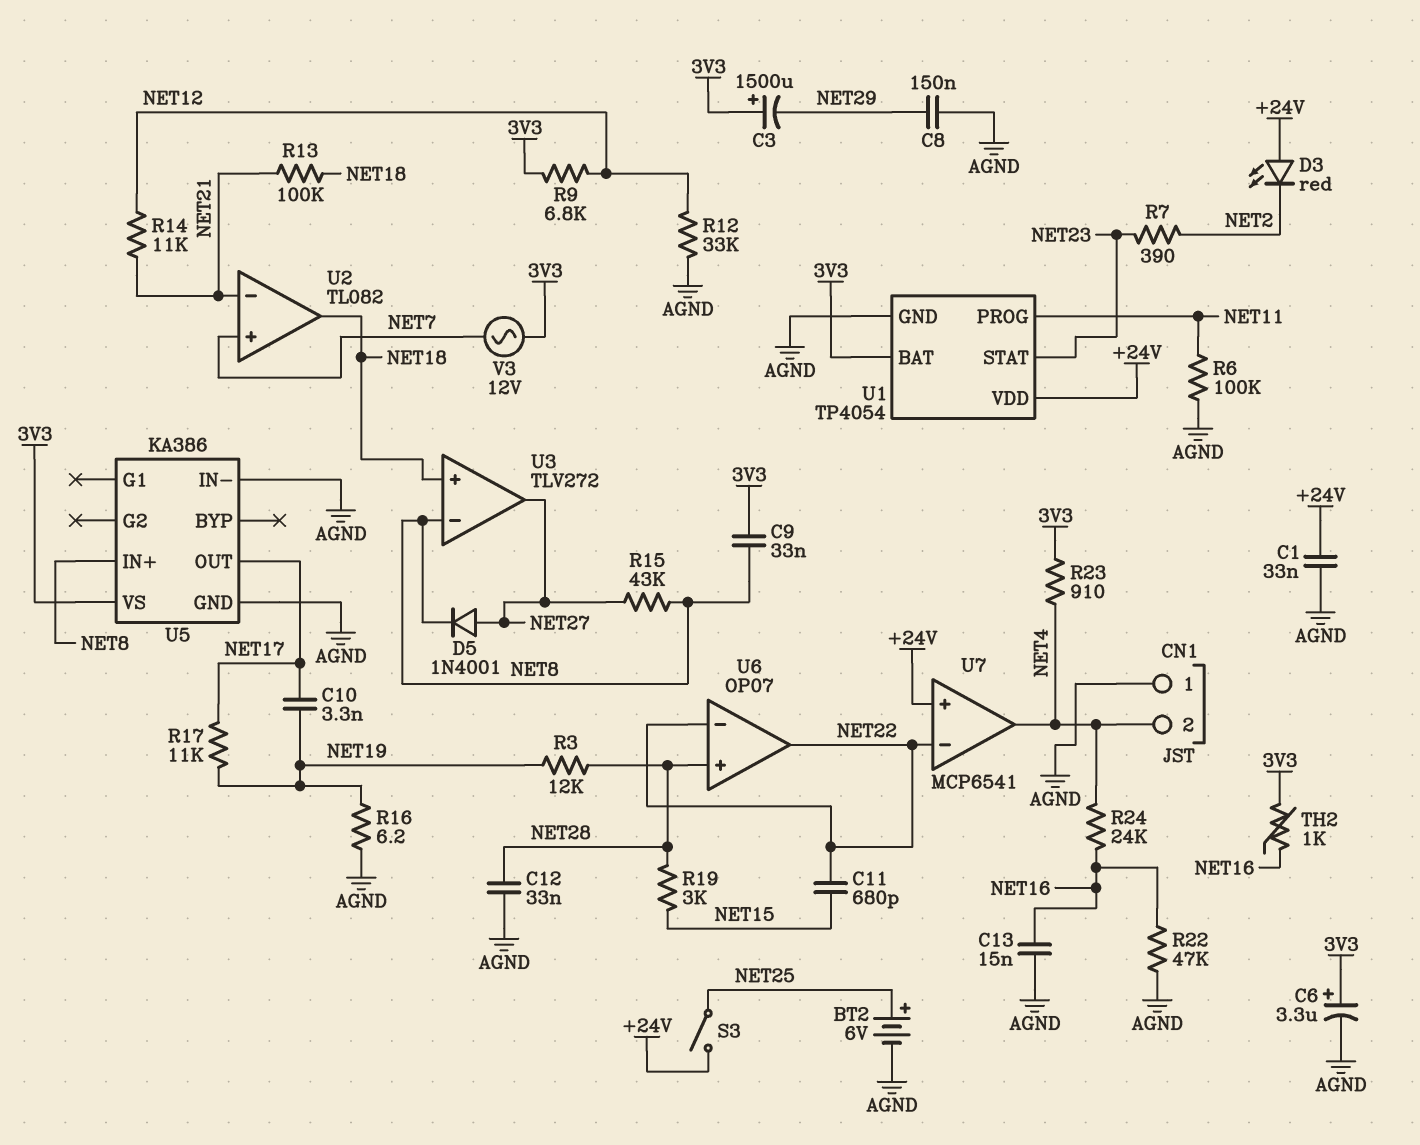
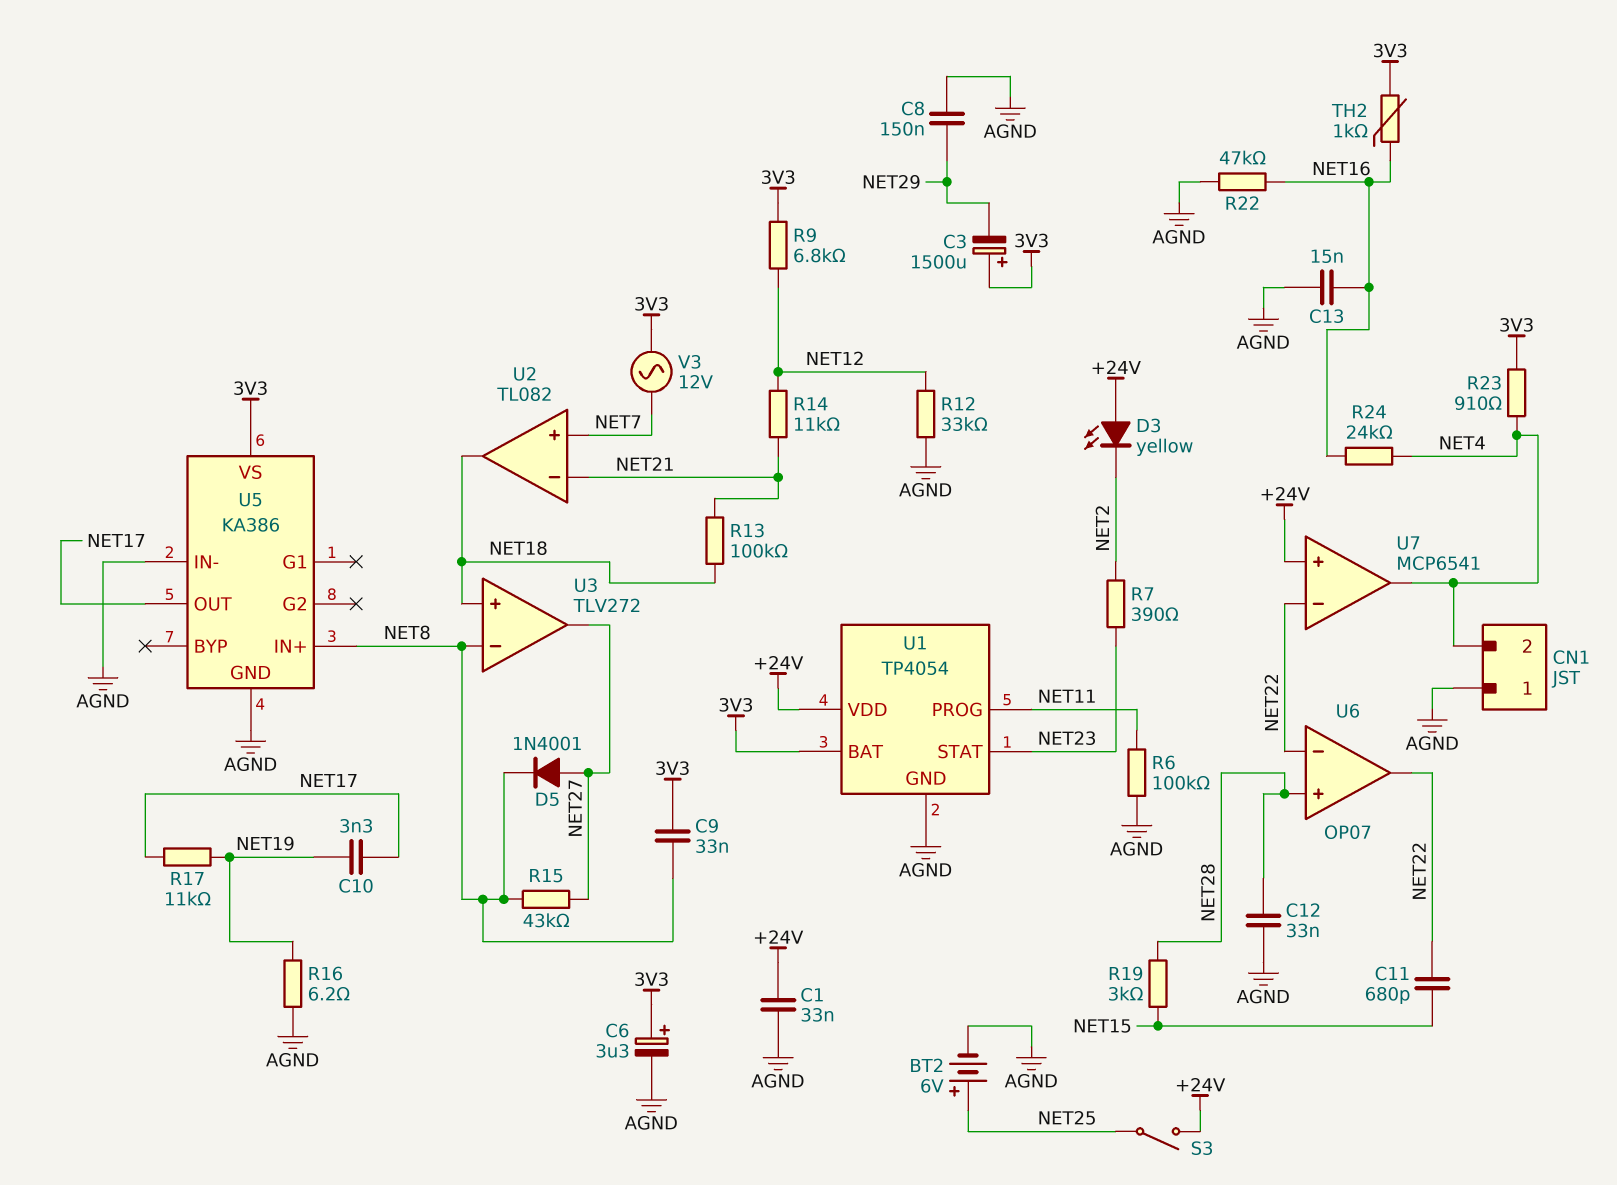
D3: LED red (A +24V, K NET2) -> LED yellow (A +24V, K NET2)
R3: 12k (NET19, NET28) -> none

